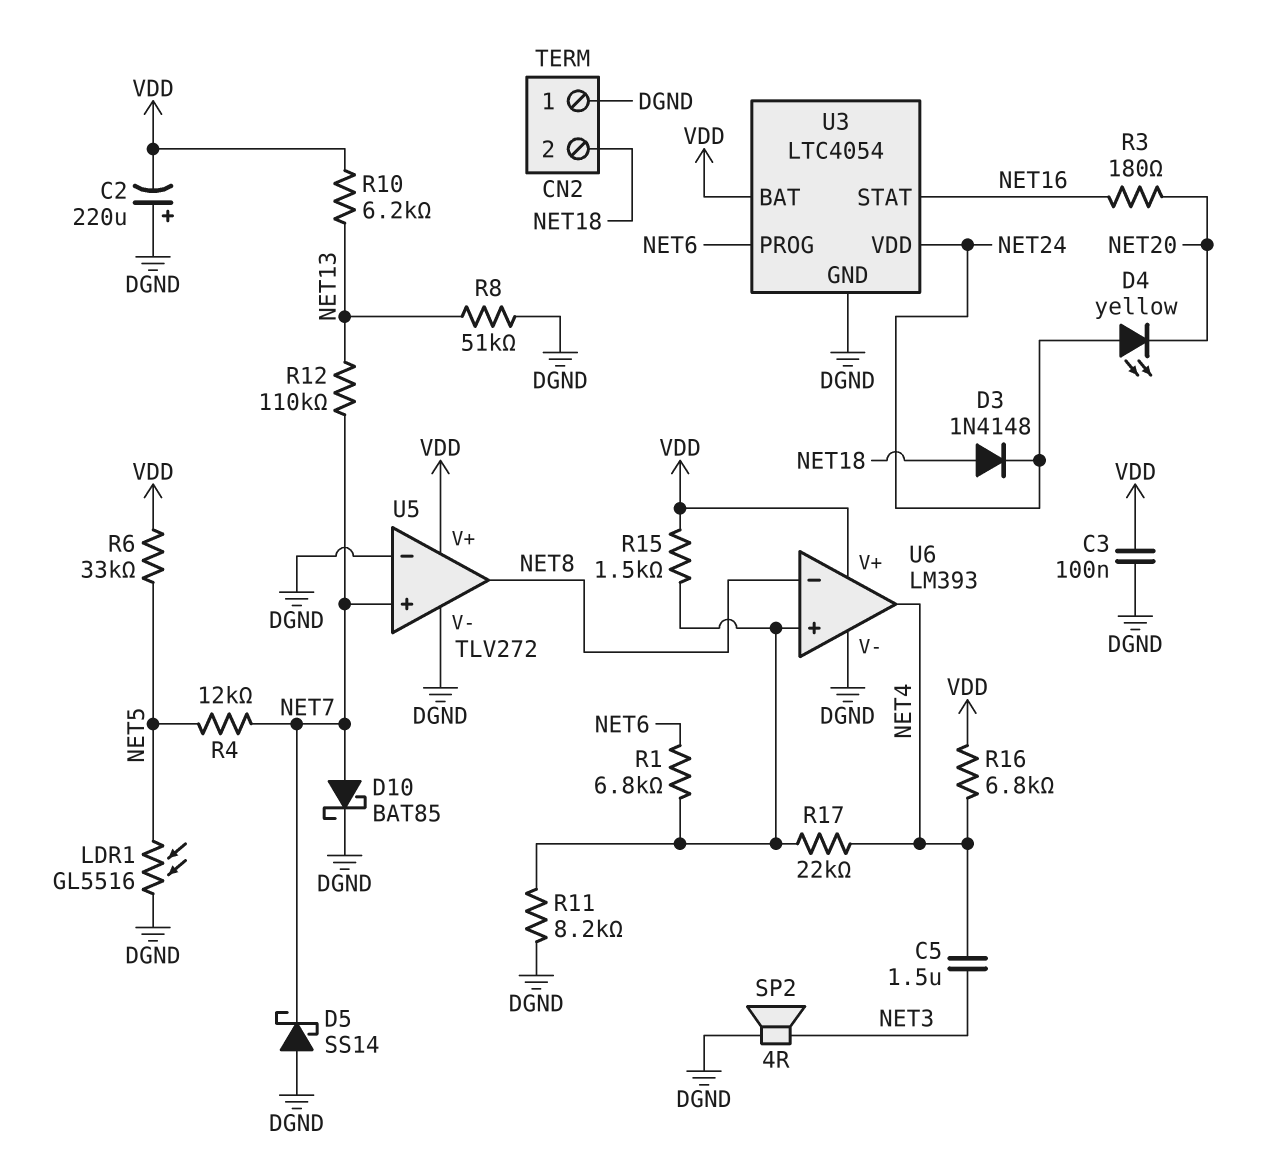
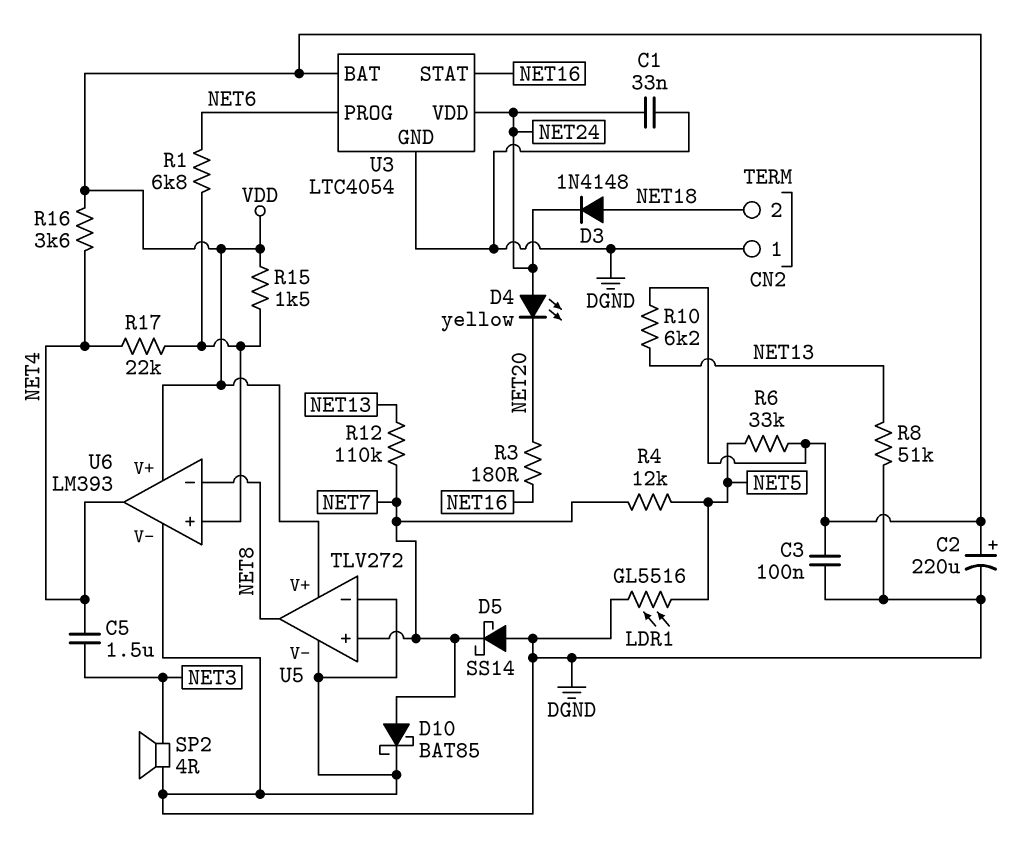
C1: none -> 33nF (DGND, NET24)
C2: 220uF (plus DGND, minus VDD) -> 220uF (plus VDD, minus DGND)
R11: 8.2k (DGND, U6/in+) -> none
R16: 6.8k (NET4, VDD) -> 3.6k (NET4, VDD)

